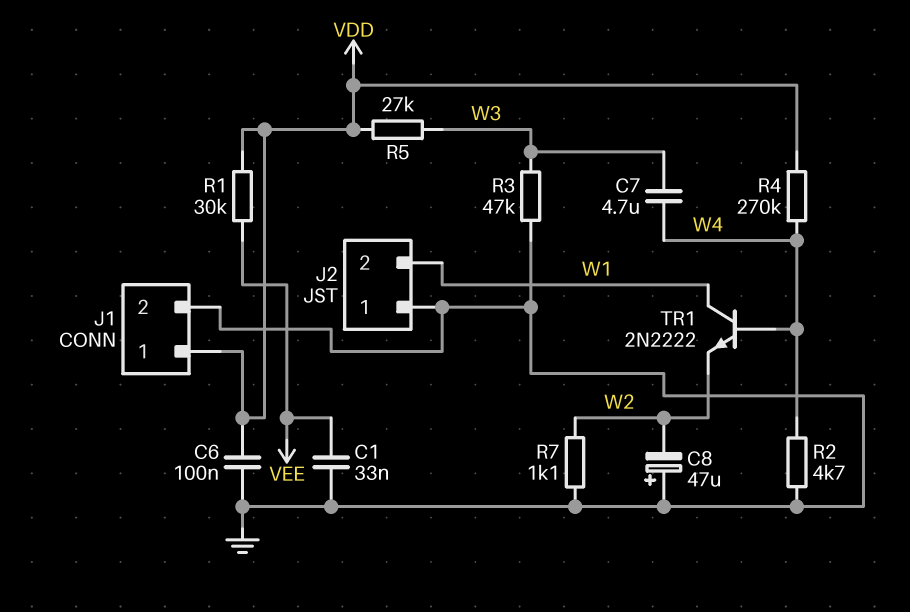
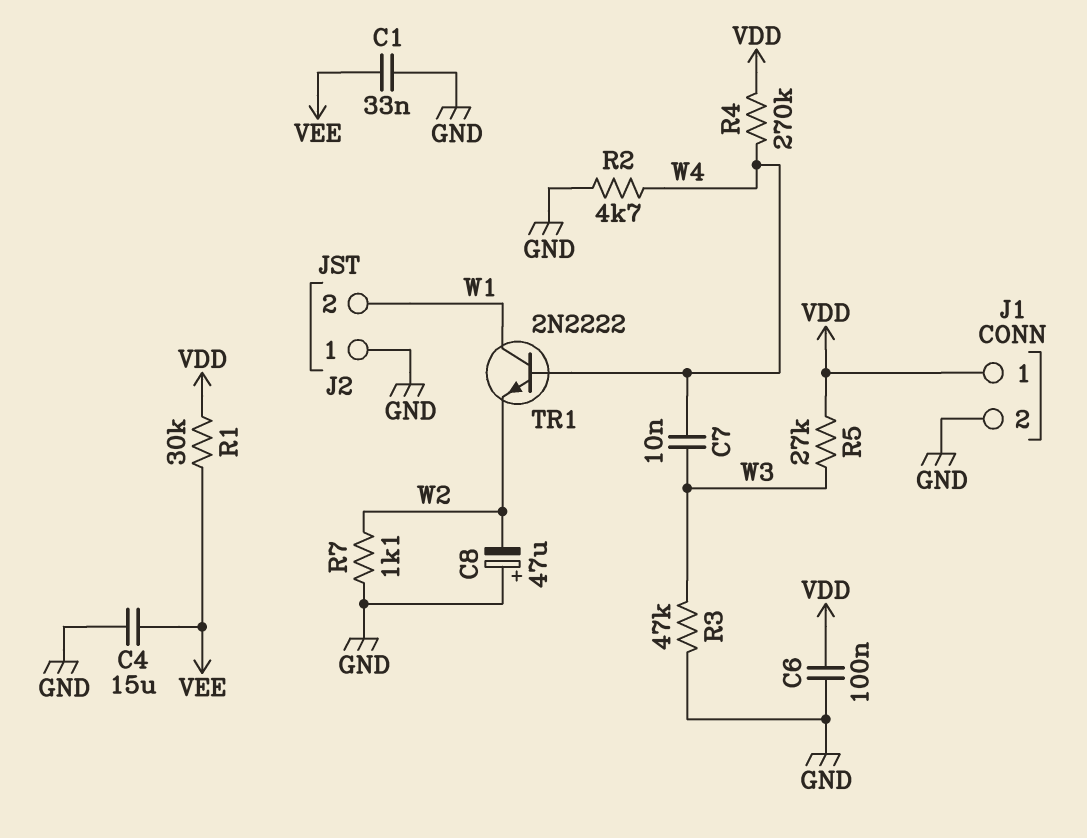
C4: none -> 15uF (GND, VEE)
C7: 4.7uF (W3, W4) -> 10nF (W3, W4)

